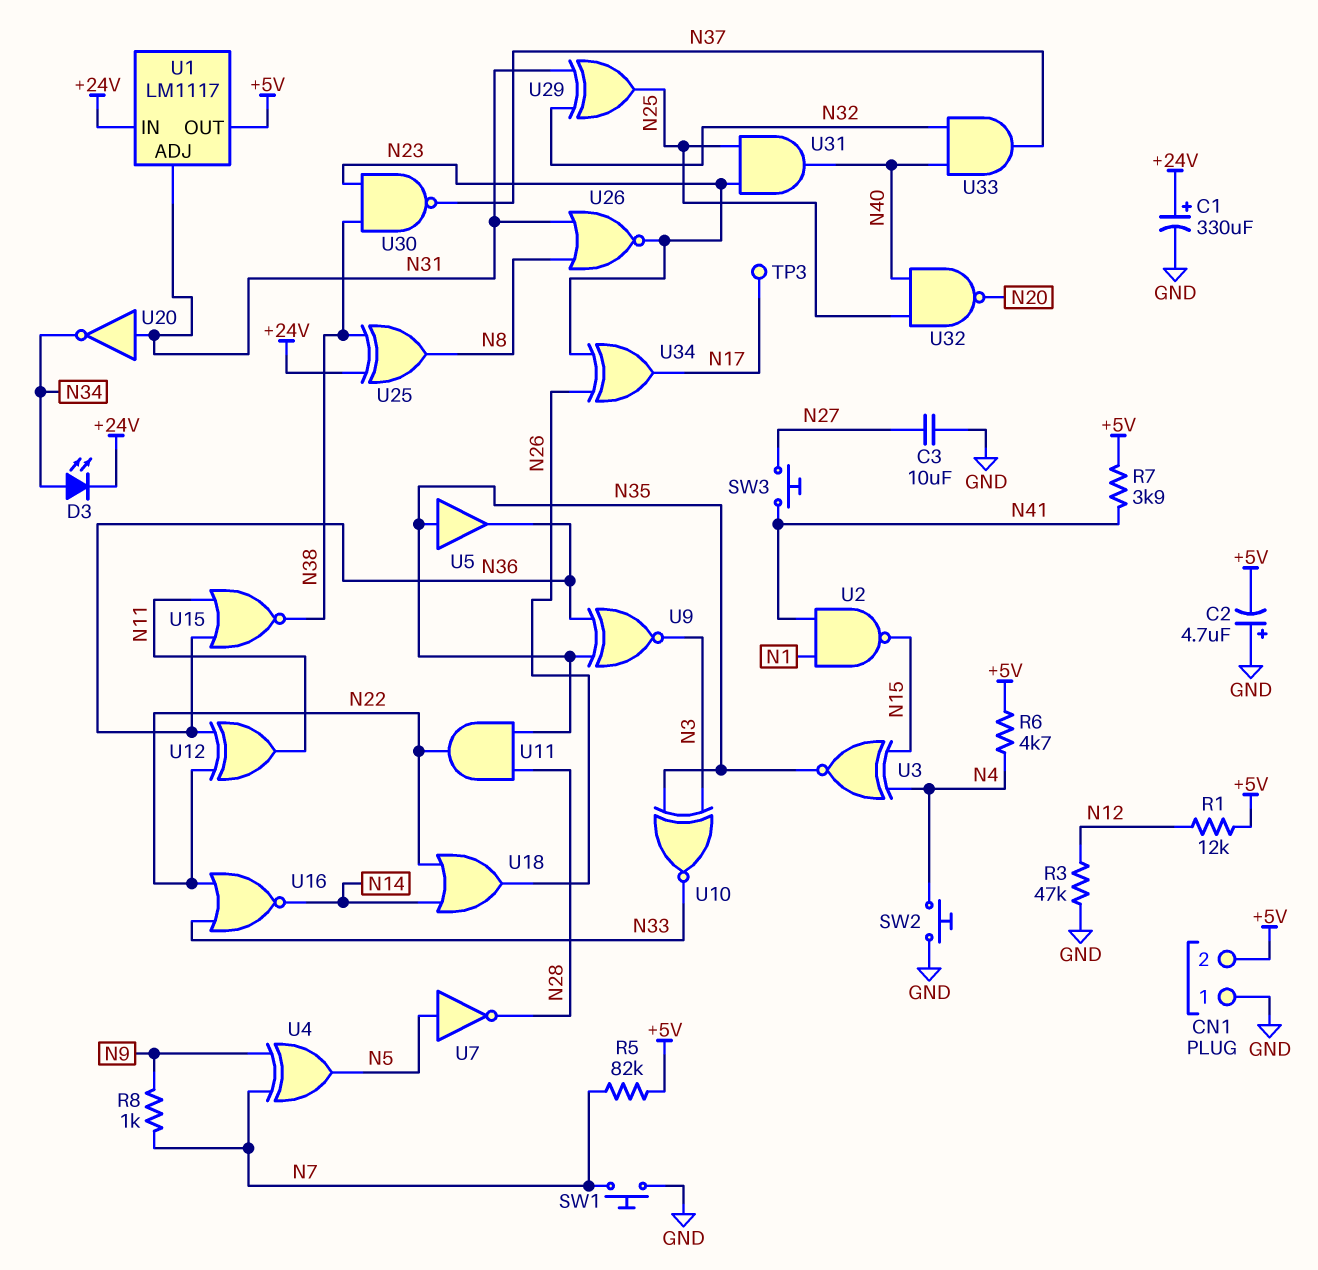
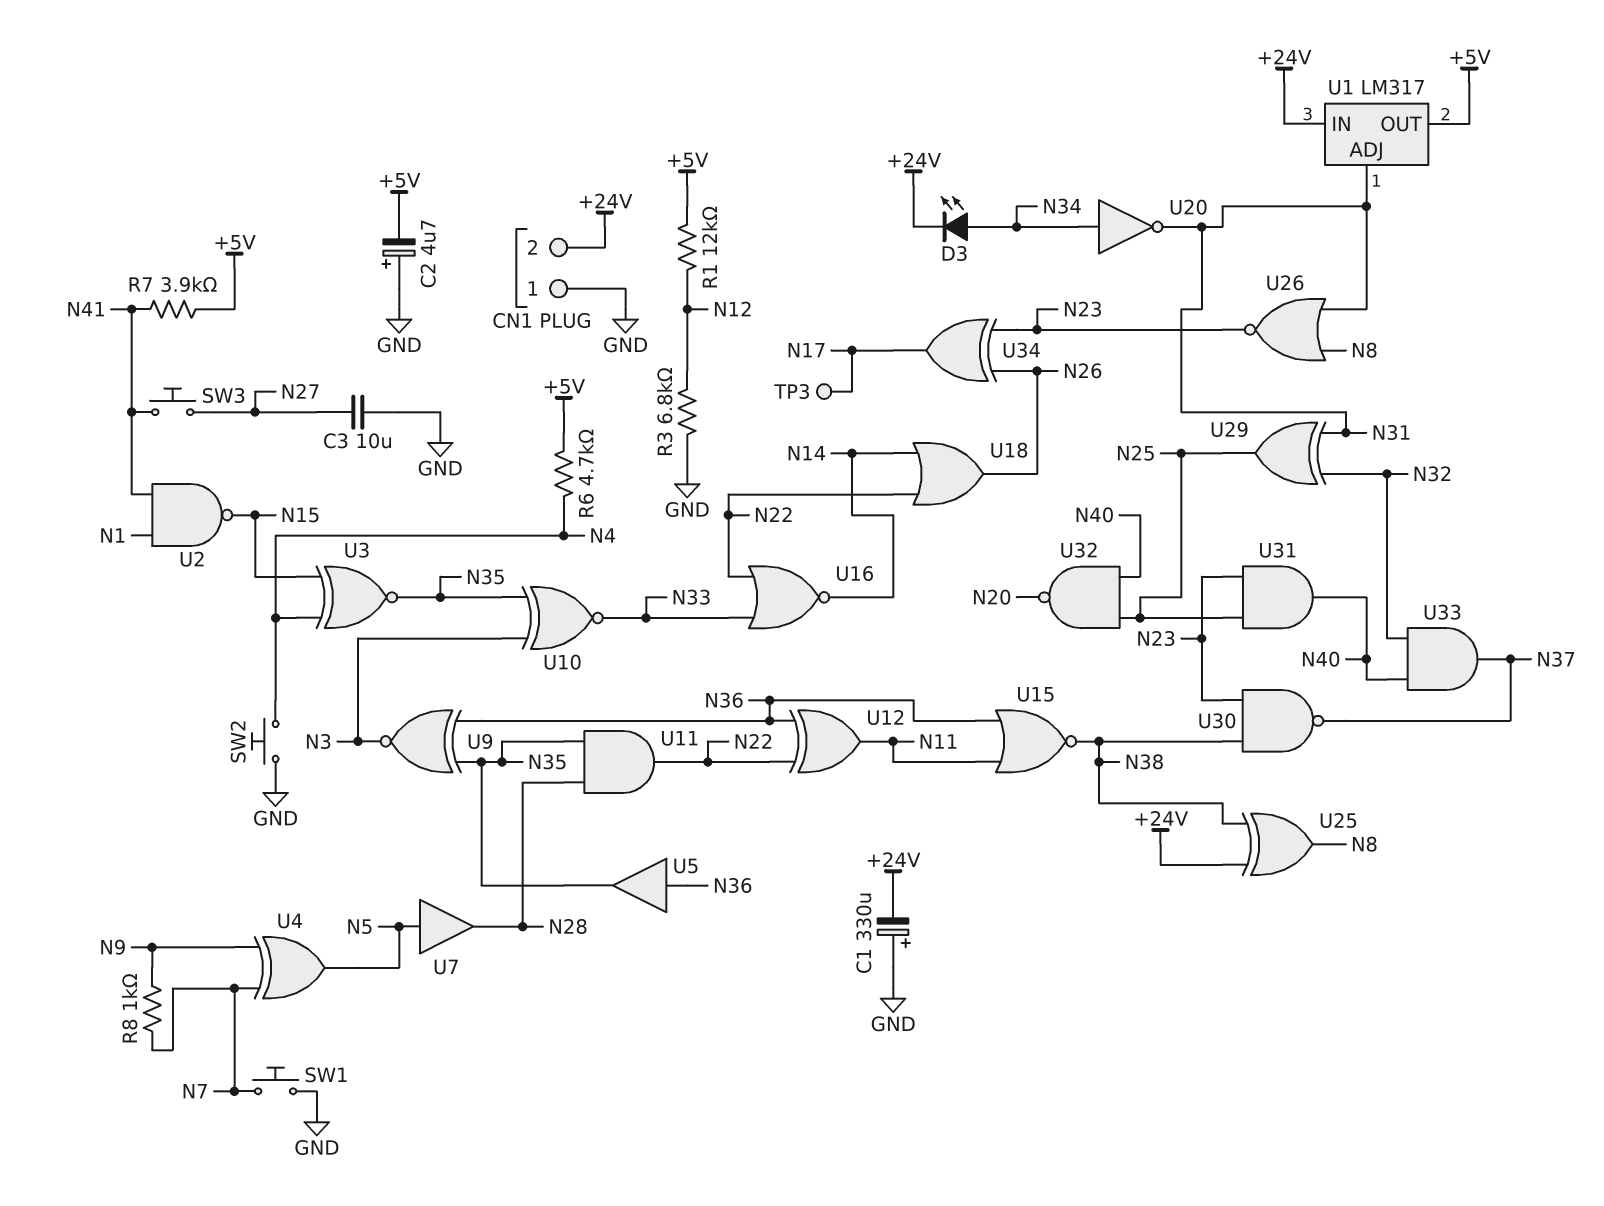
C1: 330uF (plus +24V, minus GND) -> 330uF (plus GND, minus +24V)
CN1 pin 2: +5V -> +24V
R3: 47k (GND, N12) -> 6.8k (GND, N12)
R5: 82k (+5V, N7) -> none
U1: LM1117 -> LM317
U5: buffer (in N35, out N36) -> buffer (in N36, out N35)
U7: NOT (in N5, out N28) -> buffer (in N5, out N28)
U20: NOT (in N31, out N34) -> NOT (in N34, out N31)

